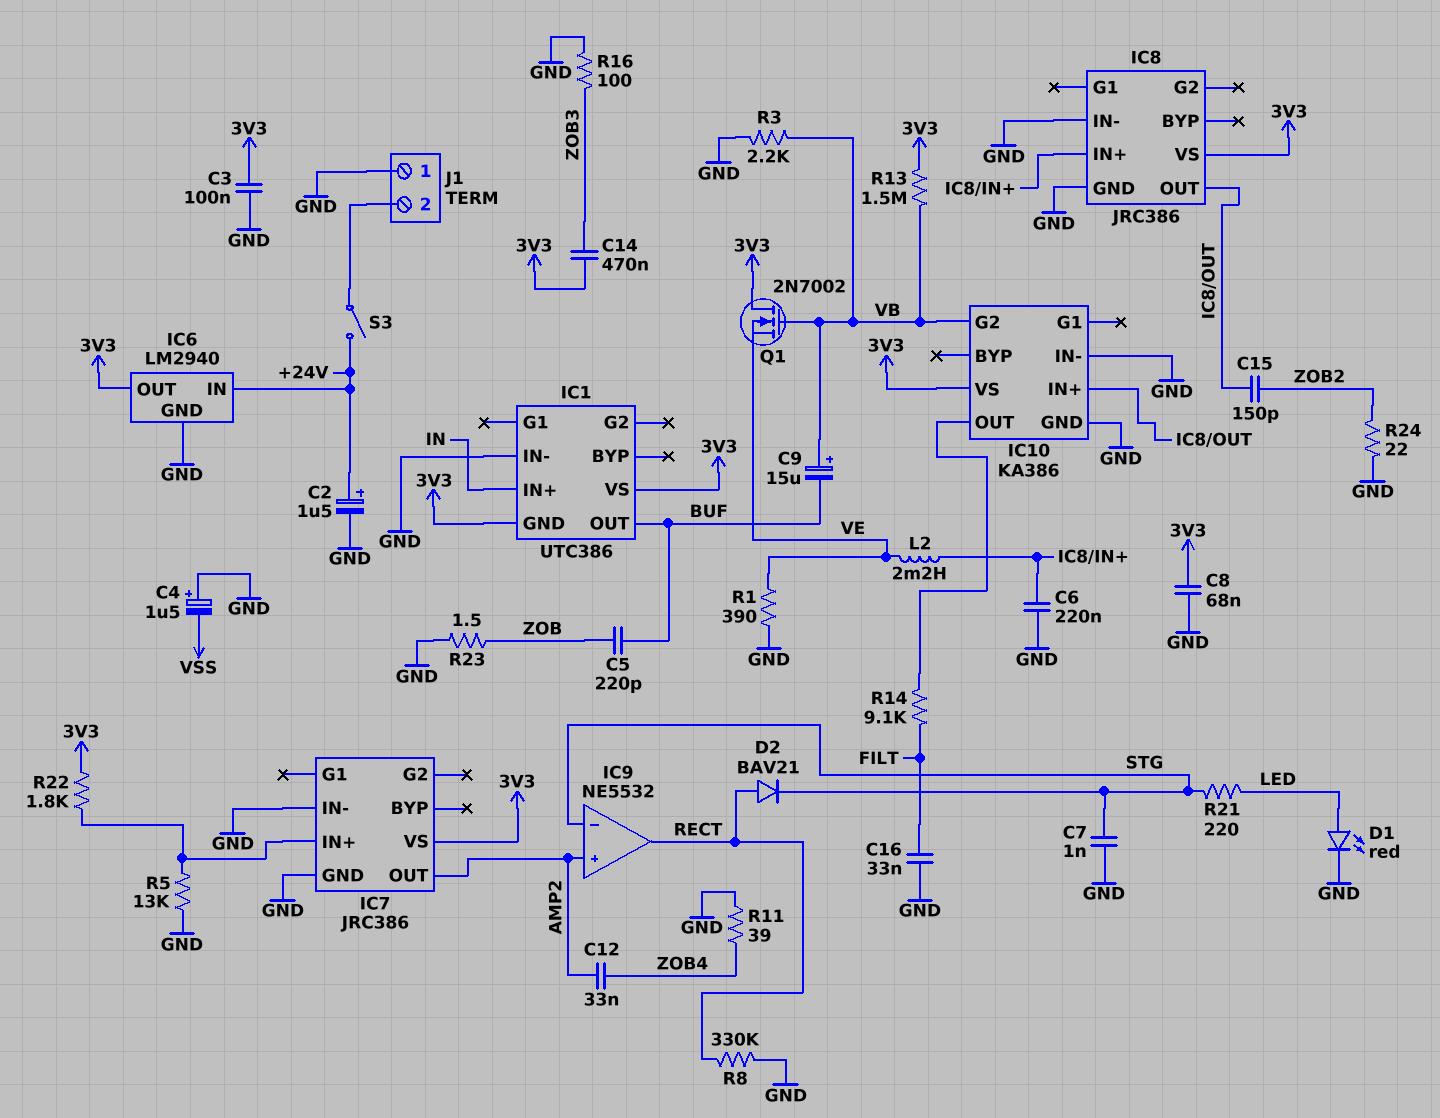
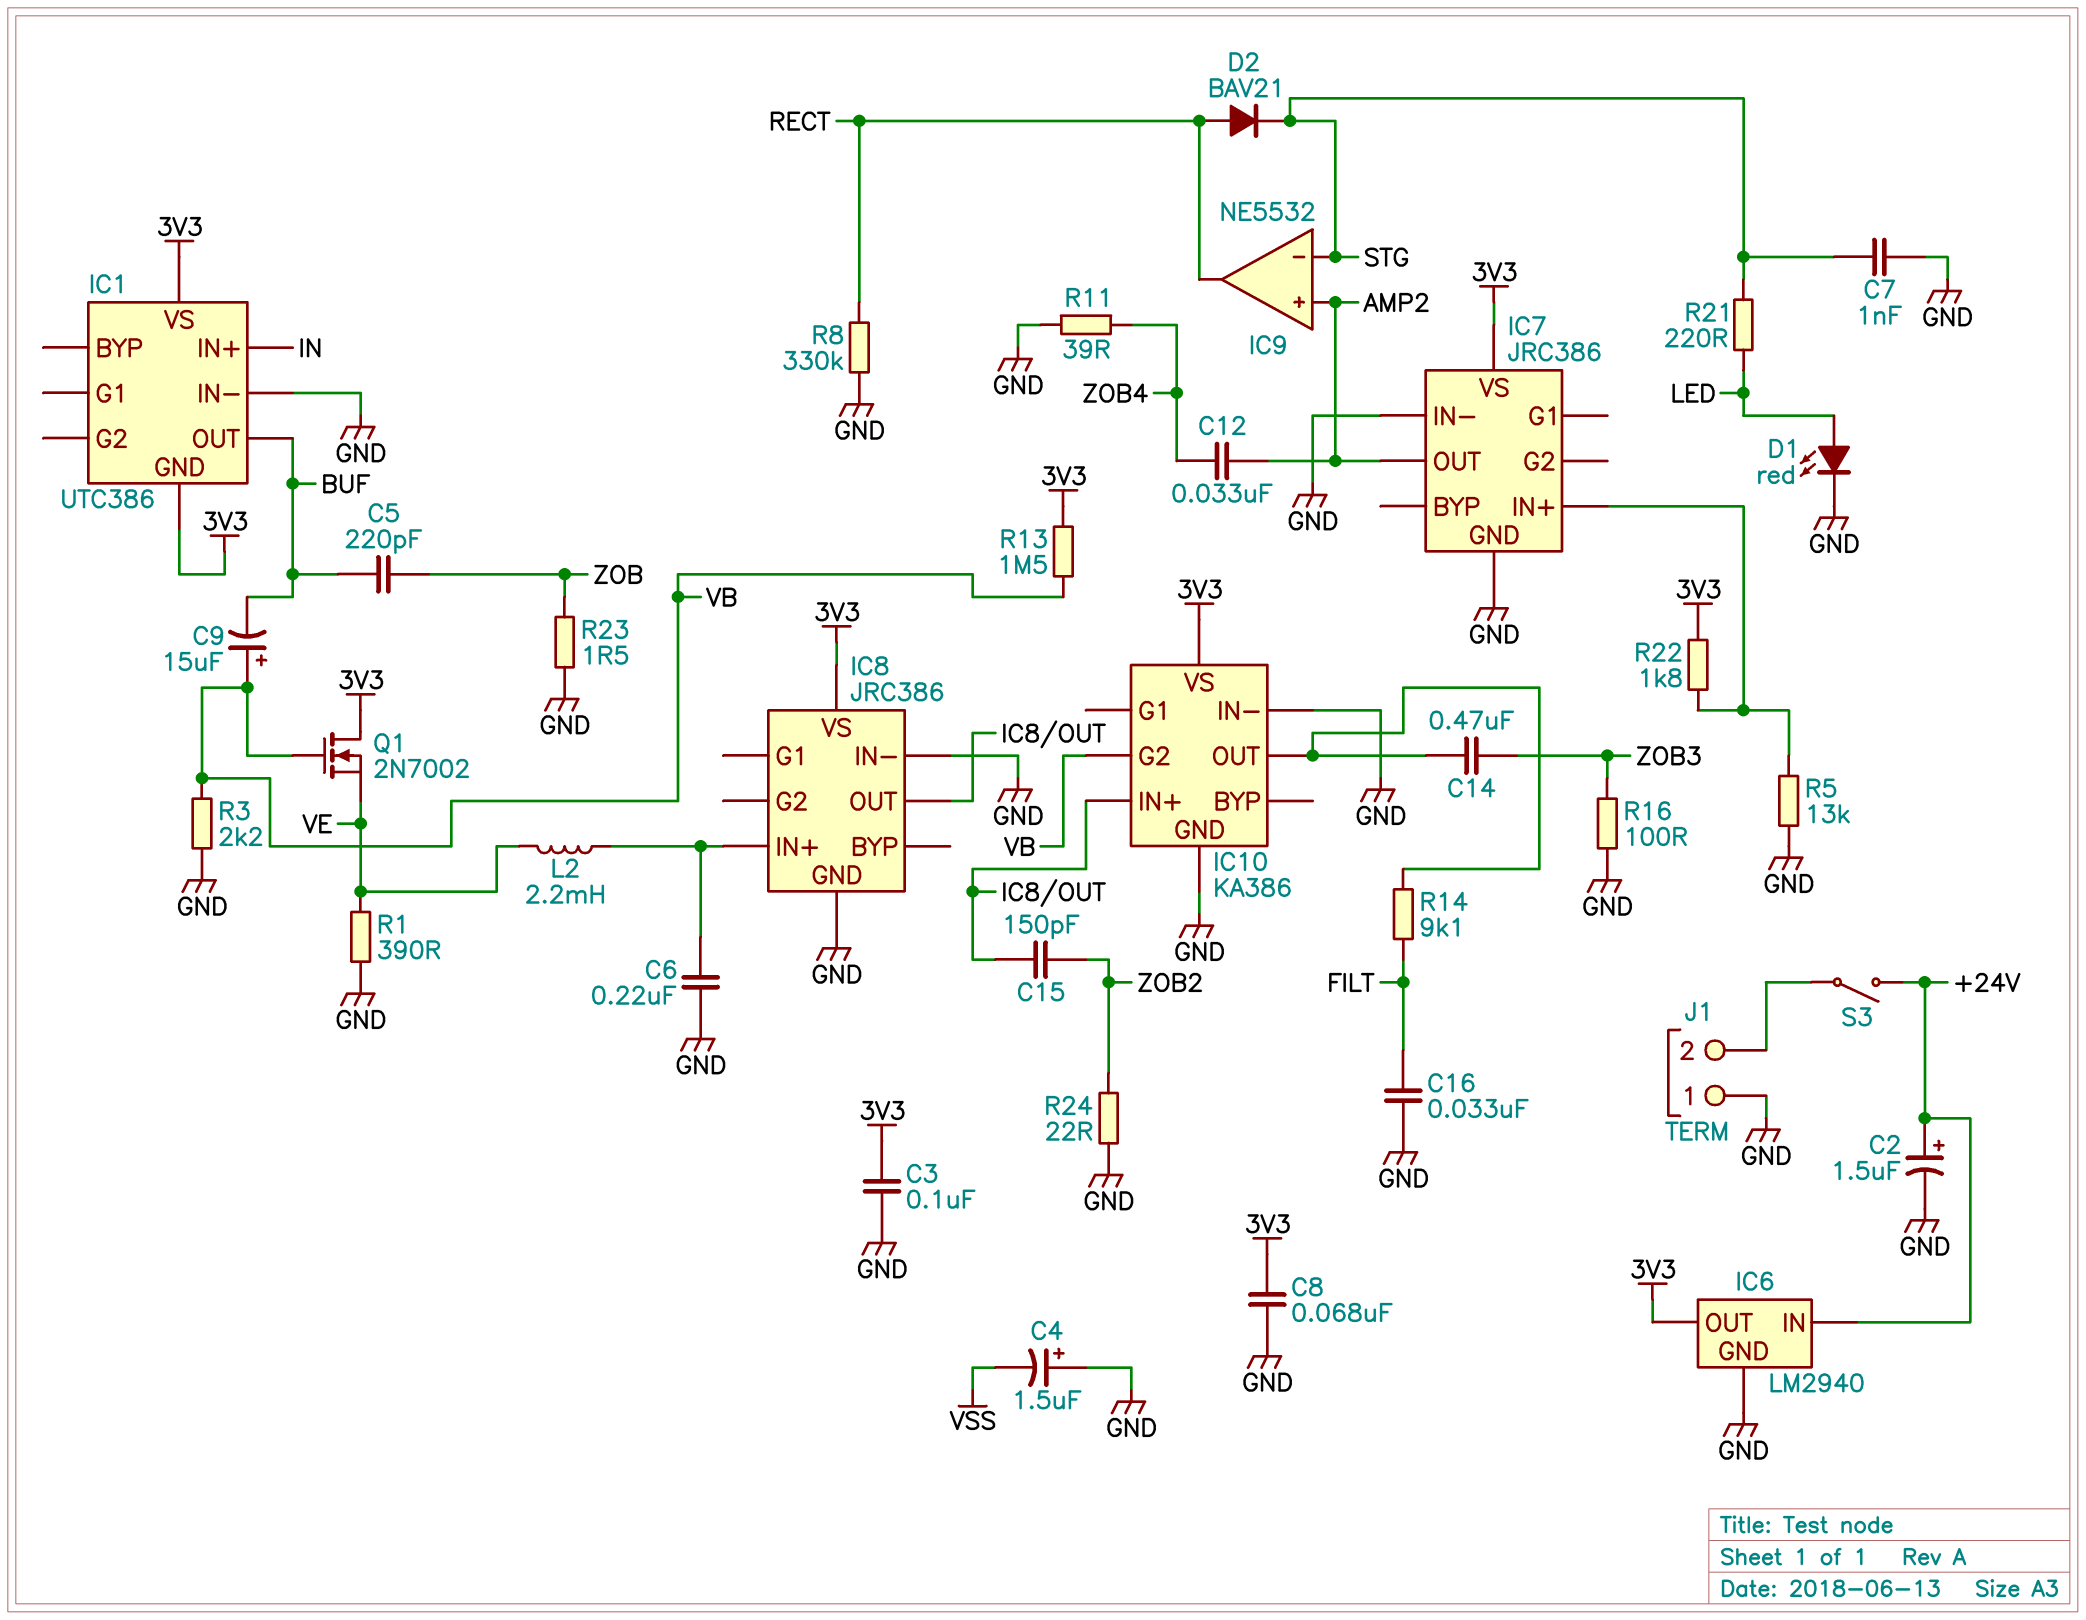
C14: 470nF (3V3, ZOB3) -> 470nF (IC10/OUT, ZOB3)

